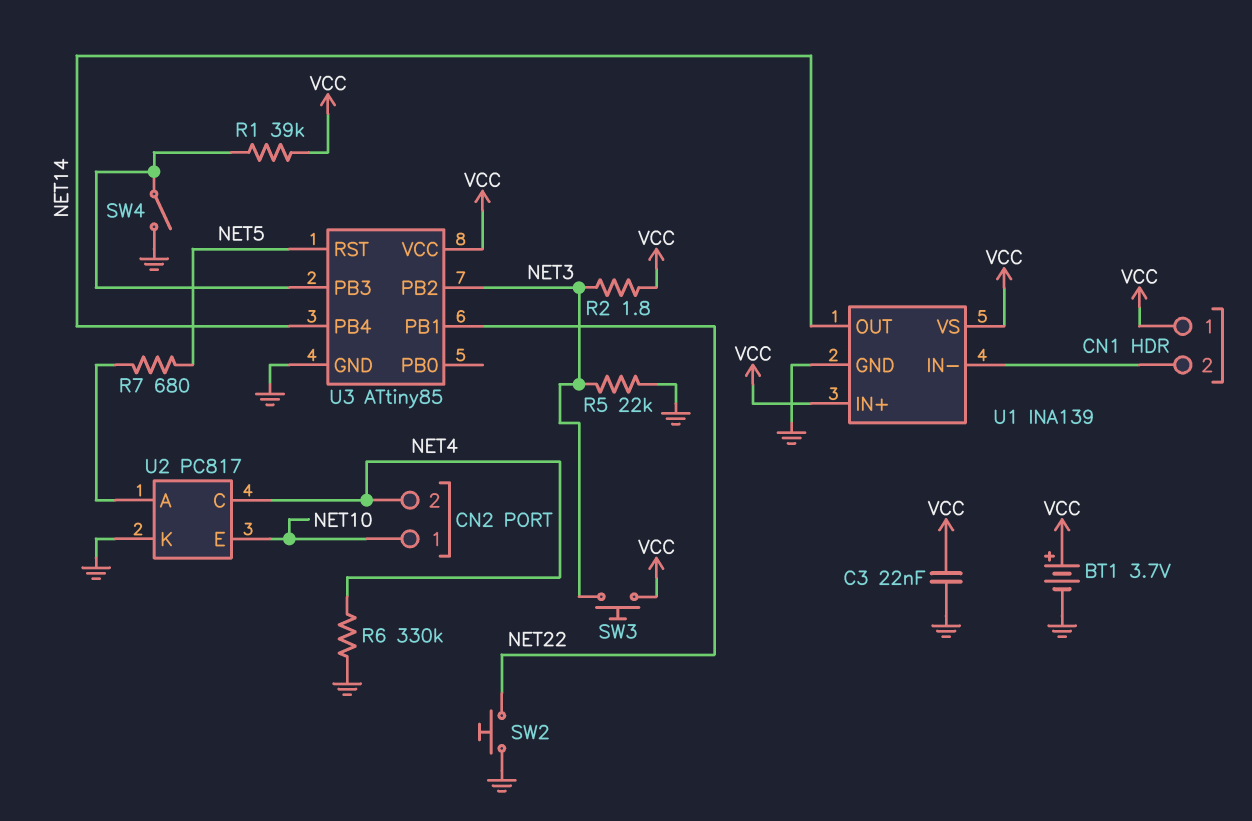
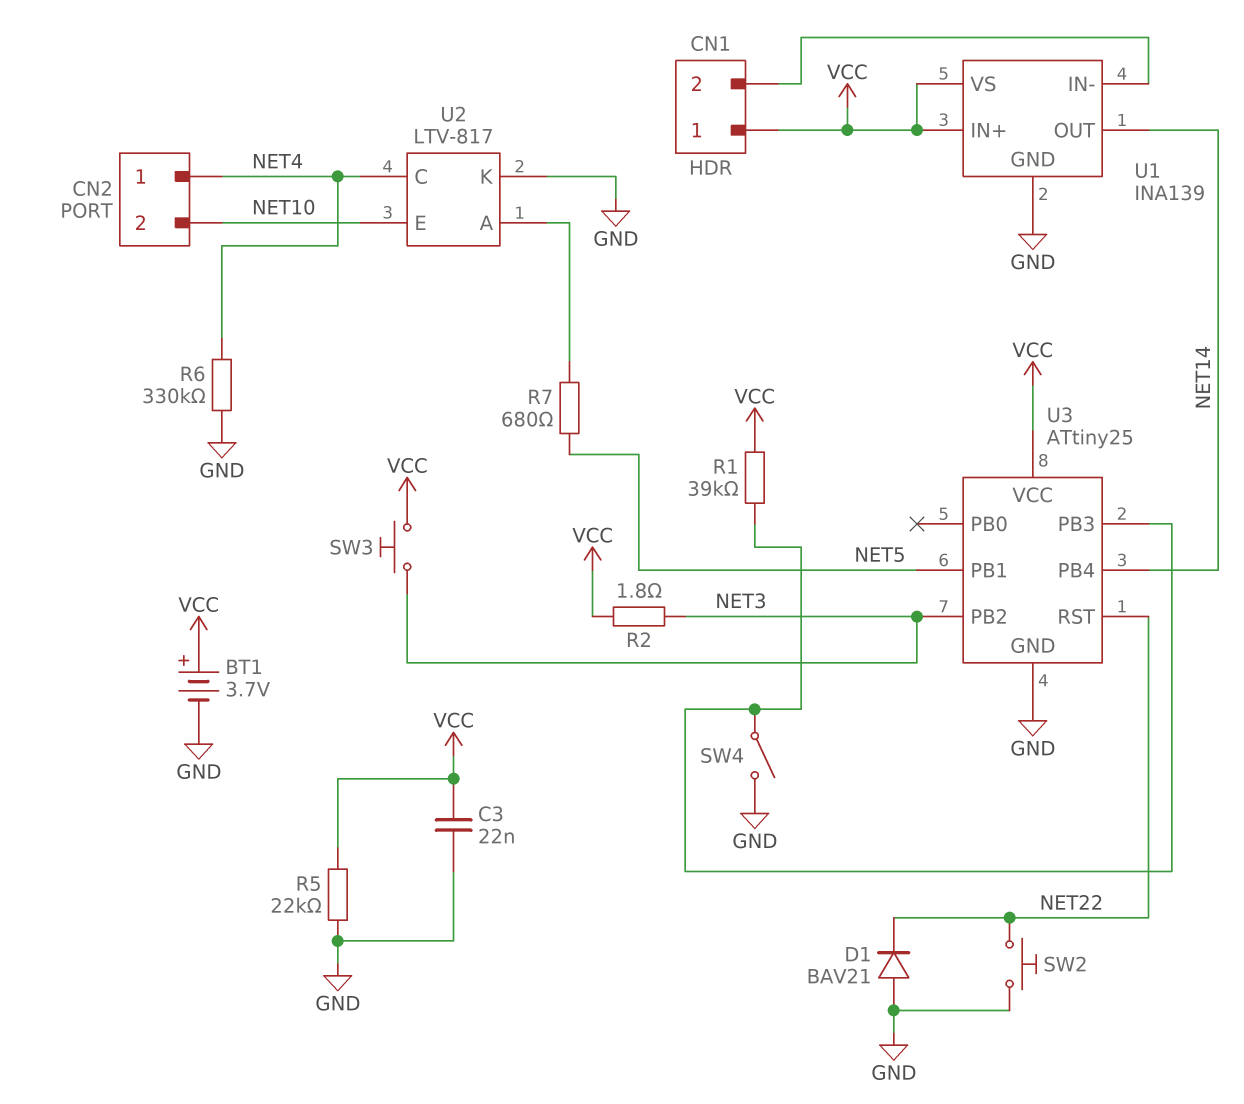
CN2 pin 1: NET10 -> NET4
CN2 pin 2: NET4 -> NET10
D1: none -> diode BAV21 (A GND, K NET22)
R5: 22k (GND, NET3) -> 22k (GND, VCC)
U2: PC817 -> LTV-817
U3: ATtiny85 -> ATtiny25
U3 pin PB1: NET22 -> NET5
U3 pin RST: NET5 -> NET22

